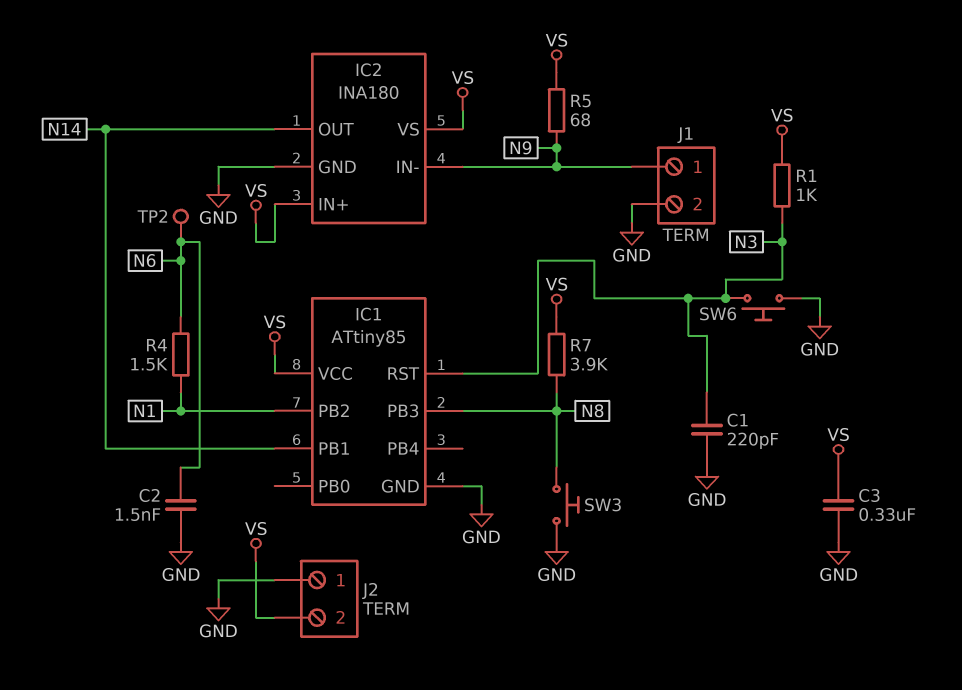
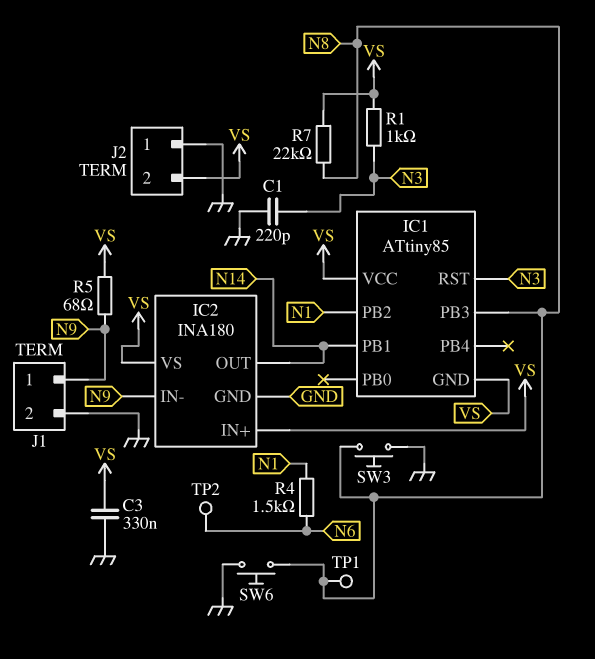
C2: 1.5nF (GND, N6) -> none
IC1 pin GND: GND -> VS
R7: 3.9k (N8, VS) -> 22k (N8, VS)
SW6: button (GND, N3) -> button (GND, N8)
TP1: none -> test point (N8)

